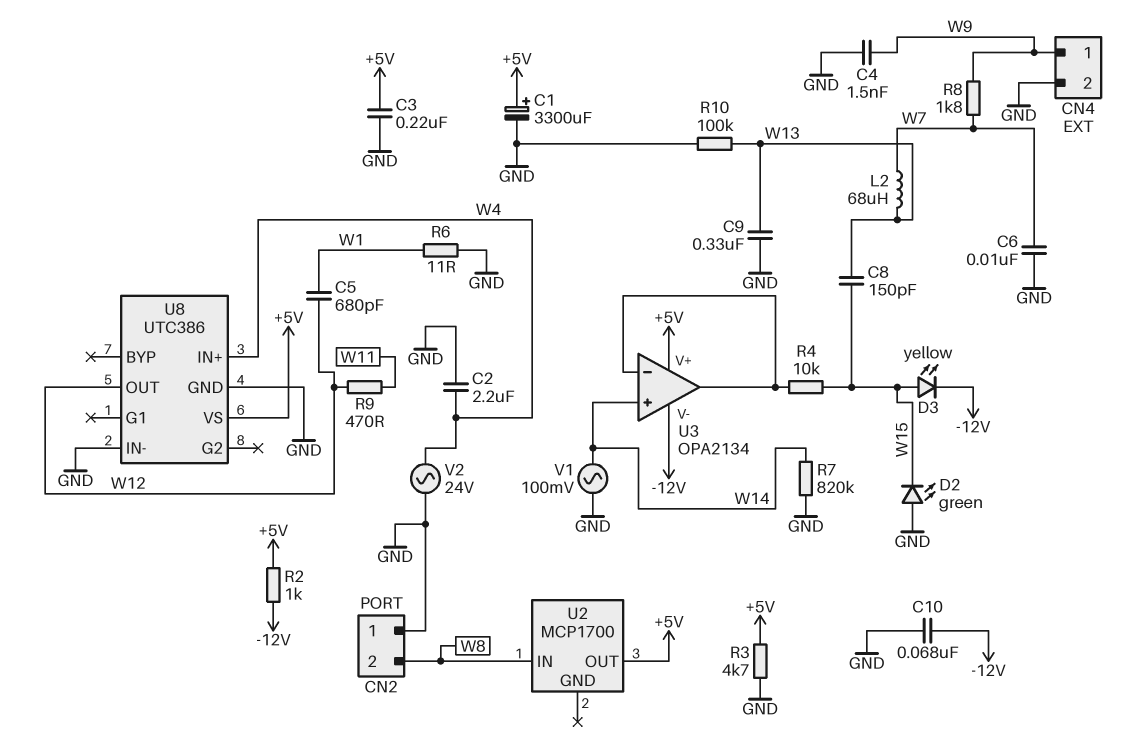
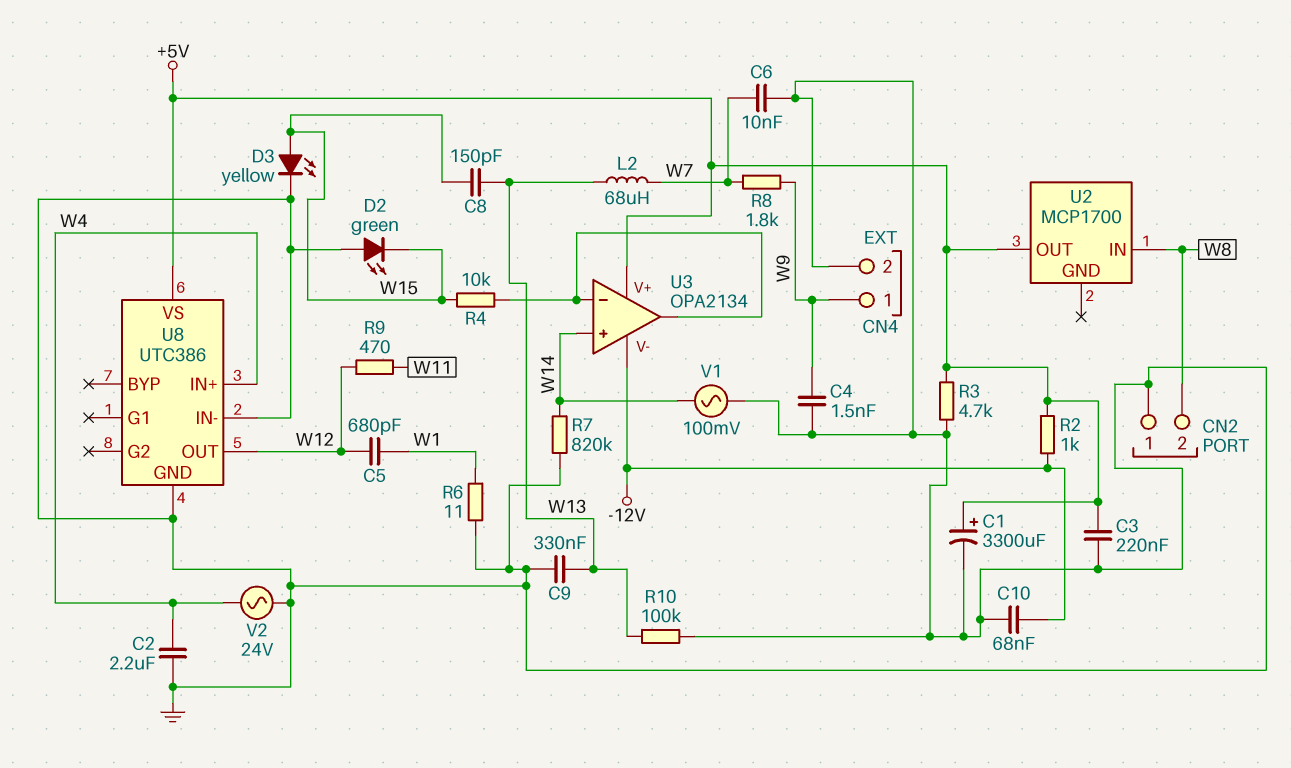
D3: LED yellow (A W15, K -12V) -> LED yellow (A W15, K GND)

